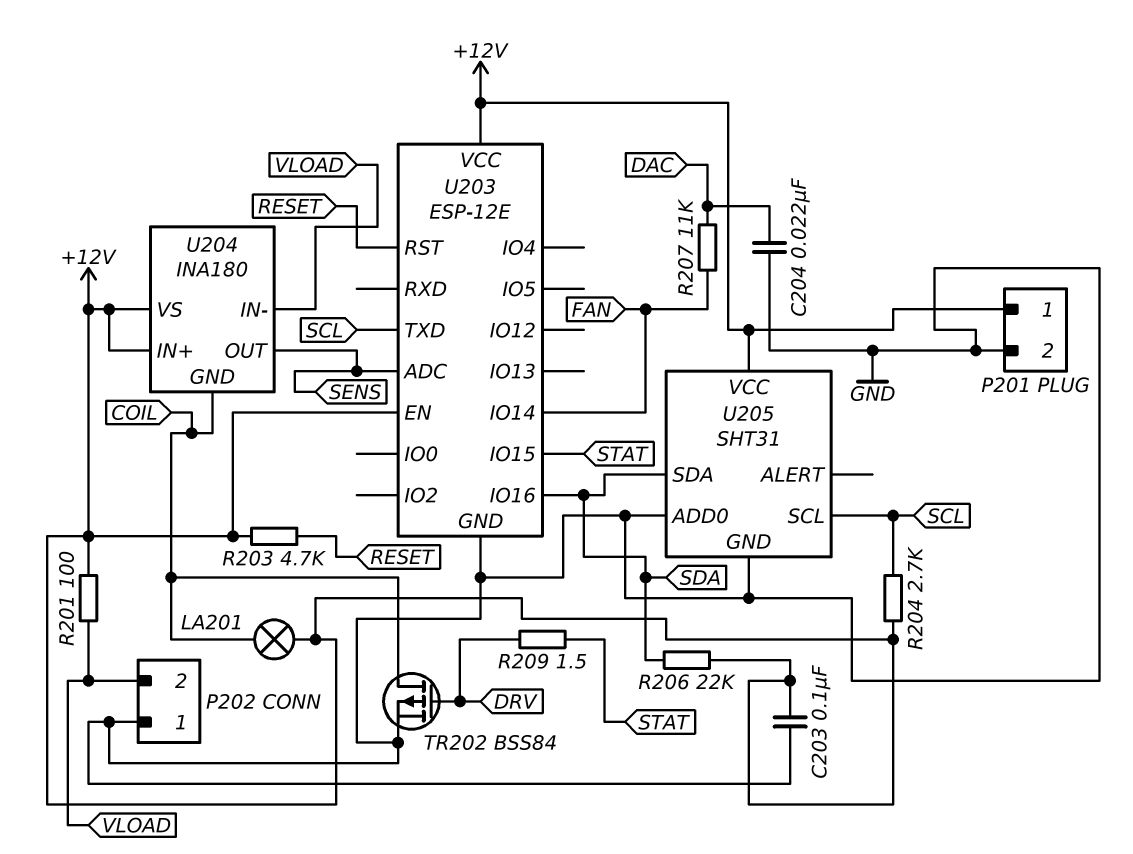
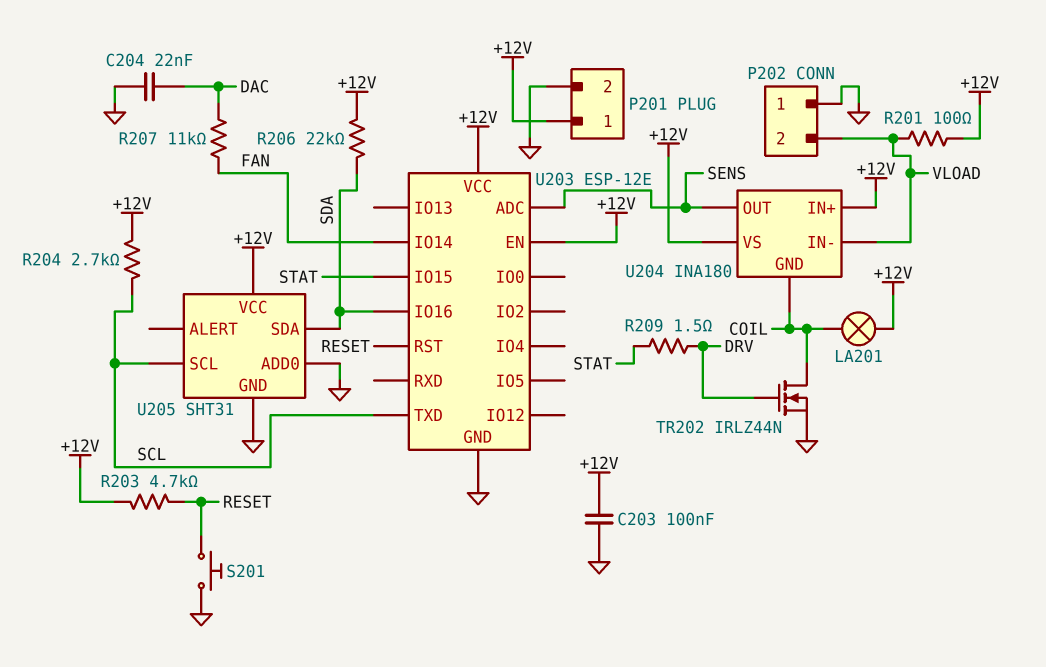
S201: none -> button (GND, RESET)
TR202: PMOS BSS84 (G DRV, D COIL, S GND) -> NMOS IRLZ44N (G DRV, D COIL, S GND)

